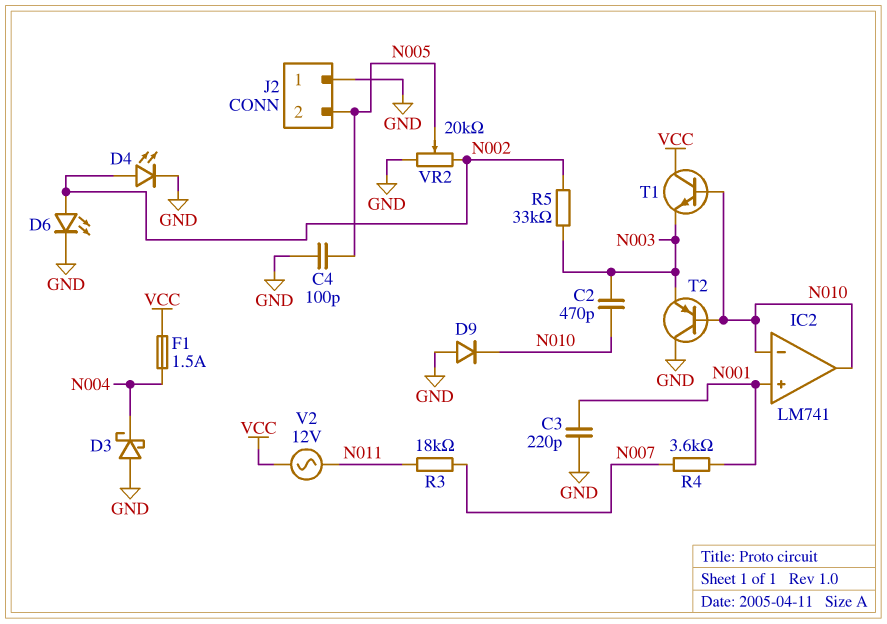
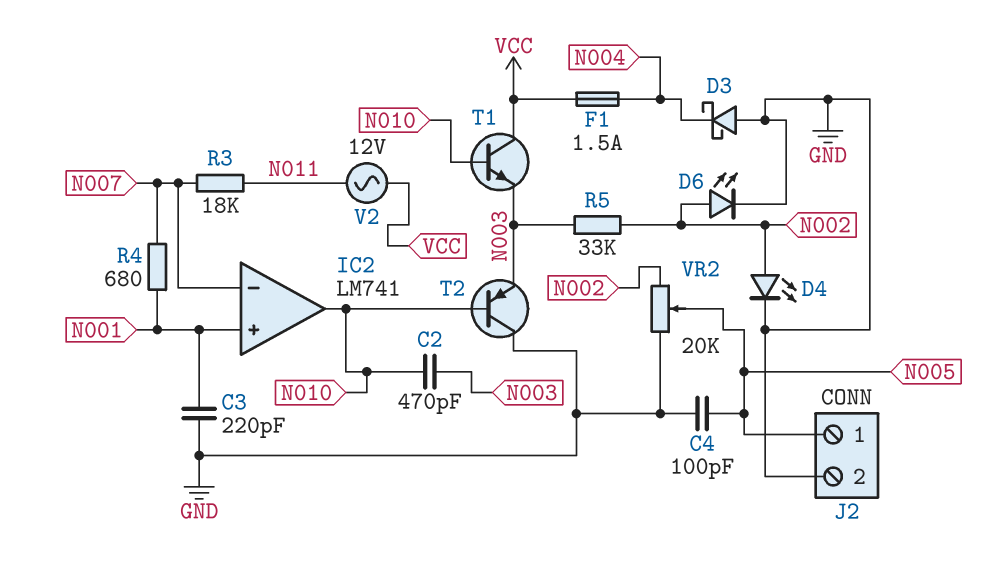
D9: diode (A GND, K N010) -> none
IC2 pin in-: N010 -> N007
J2 pin 1: GND -> N005
J2 pin 2: N005 -> GND
R4: 3.6k (N001, N007) -> 680 (N001, N007)

